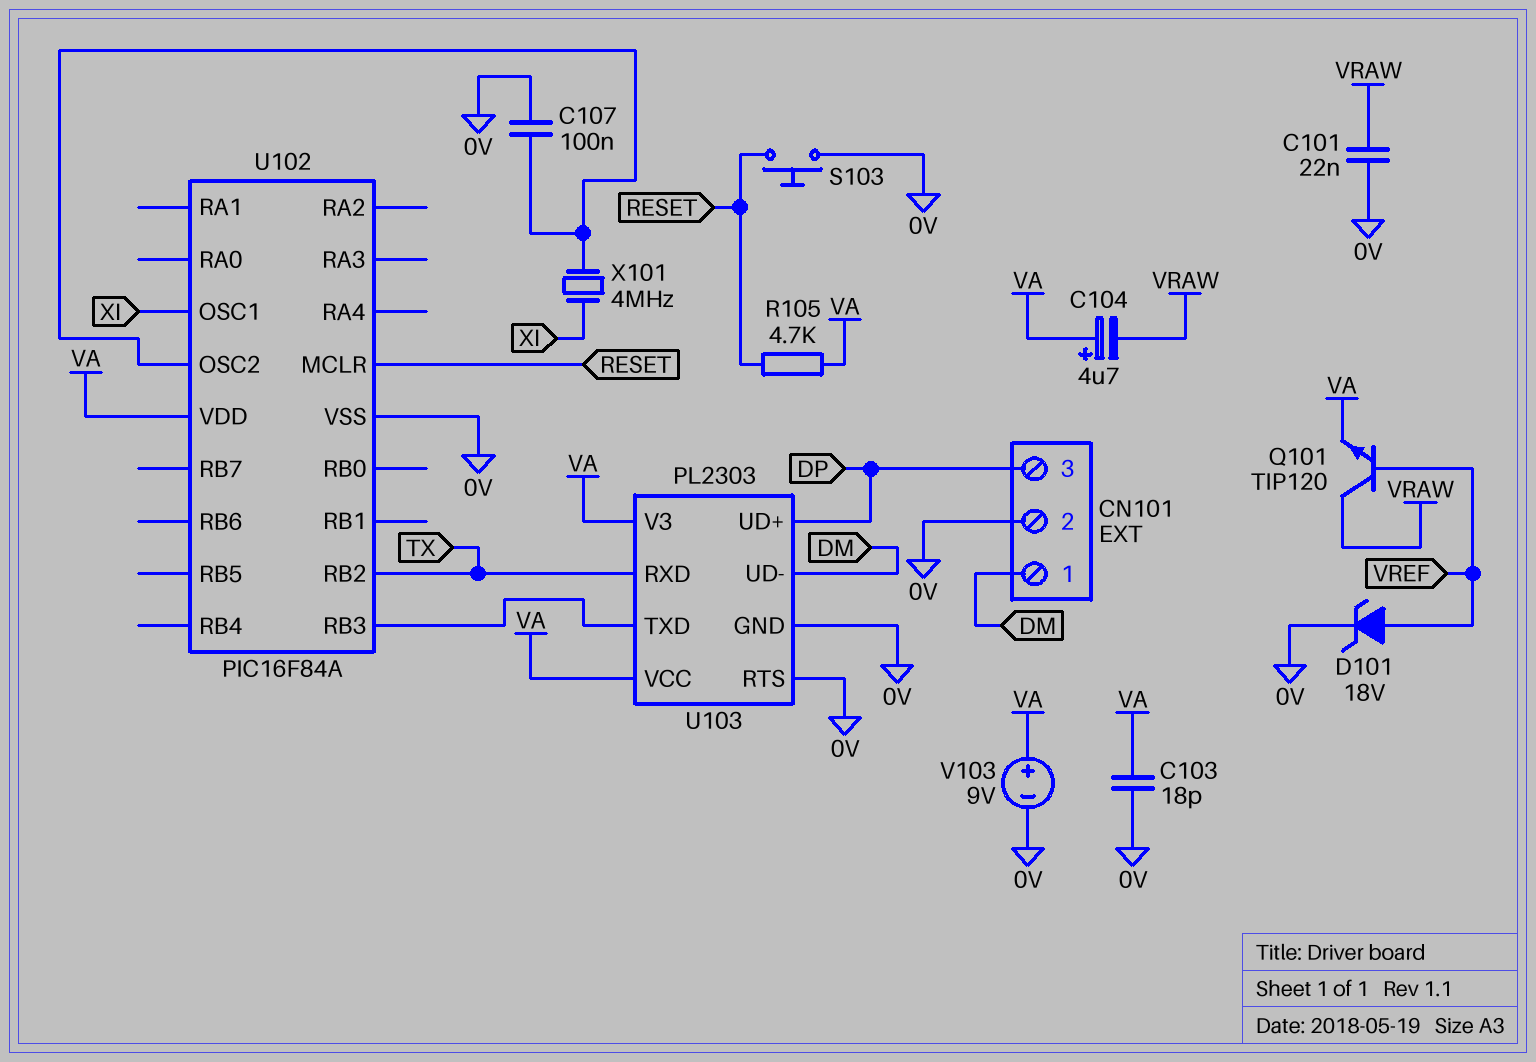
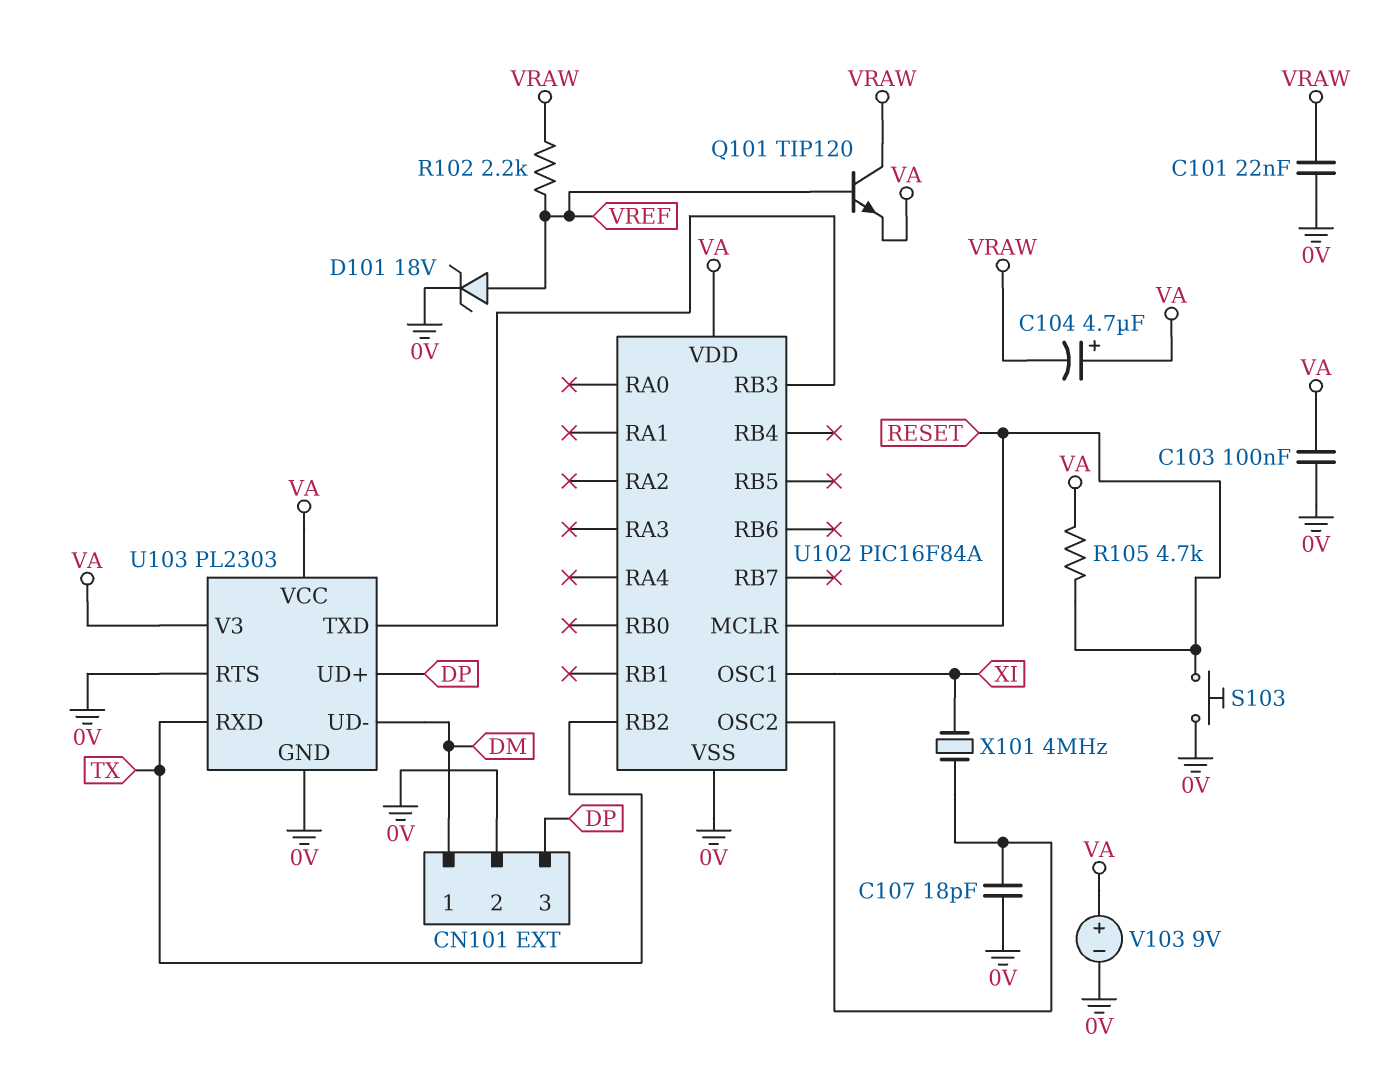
C103: 18pF (0V, VA) -> 100nF (0V, VA)
C107: 100nF (0V, U102/OSC2) -> 18pF (0V, U102/OSC2)
R102: none -> 2.2k (VRAW, VREF)

